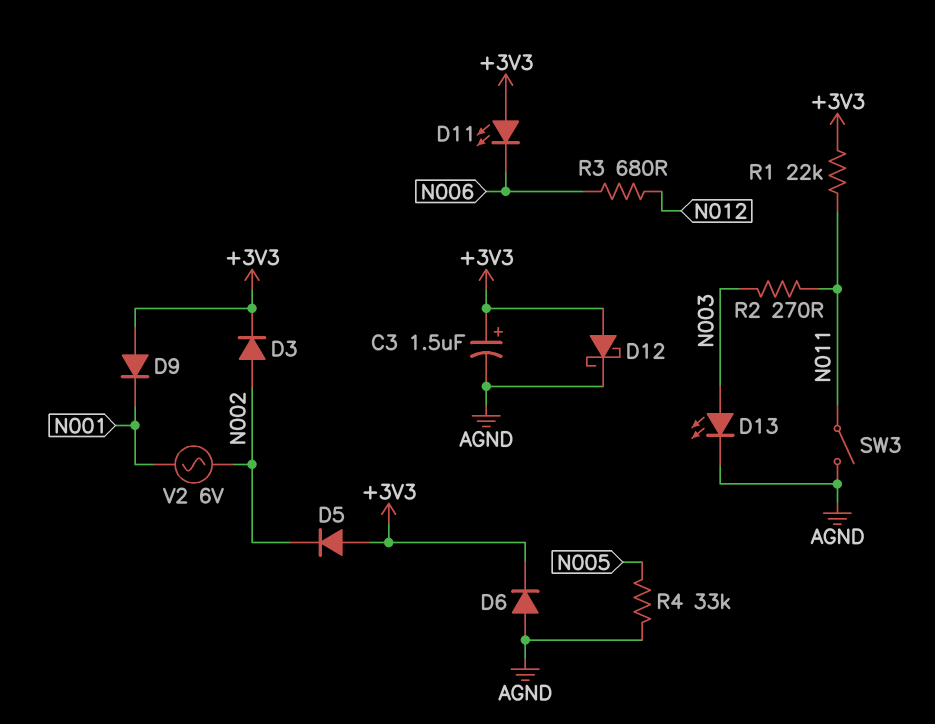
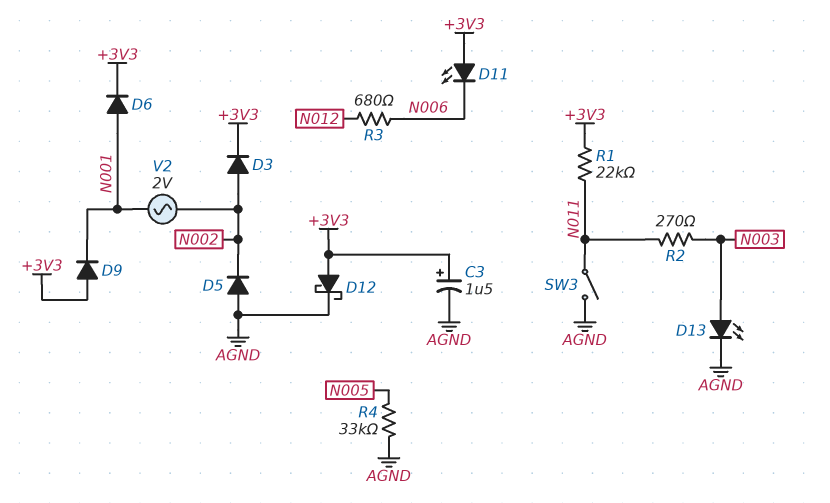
D5: diode (A +3V3, K N002) -> diode (A AGND, K N002)
D6: diode (A AGND, K +3V3) -> diode (A N001, K +3V3)
V2: AC 6V (N001, N002) -> AC 2V (N001, N002)

